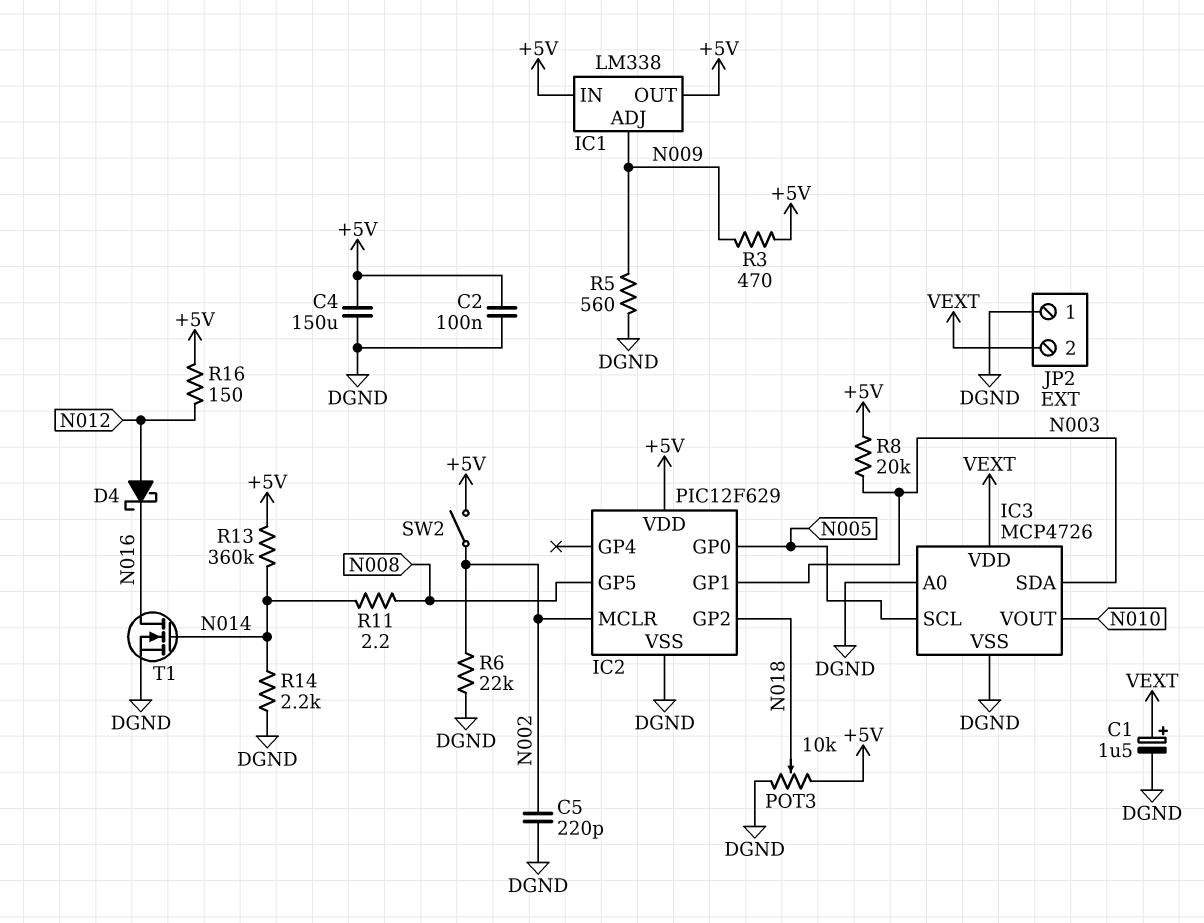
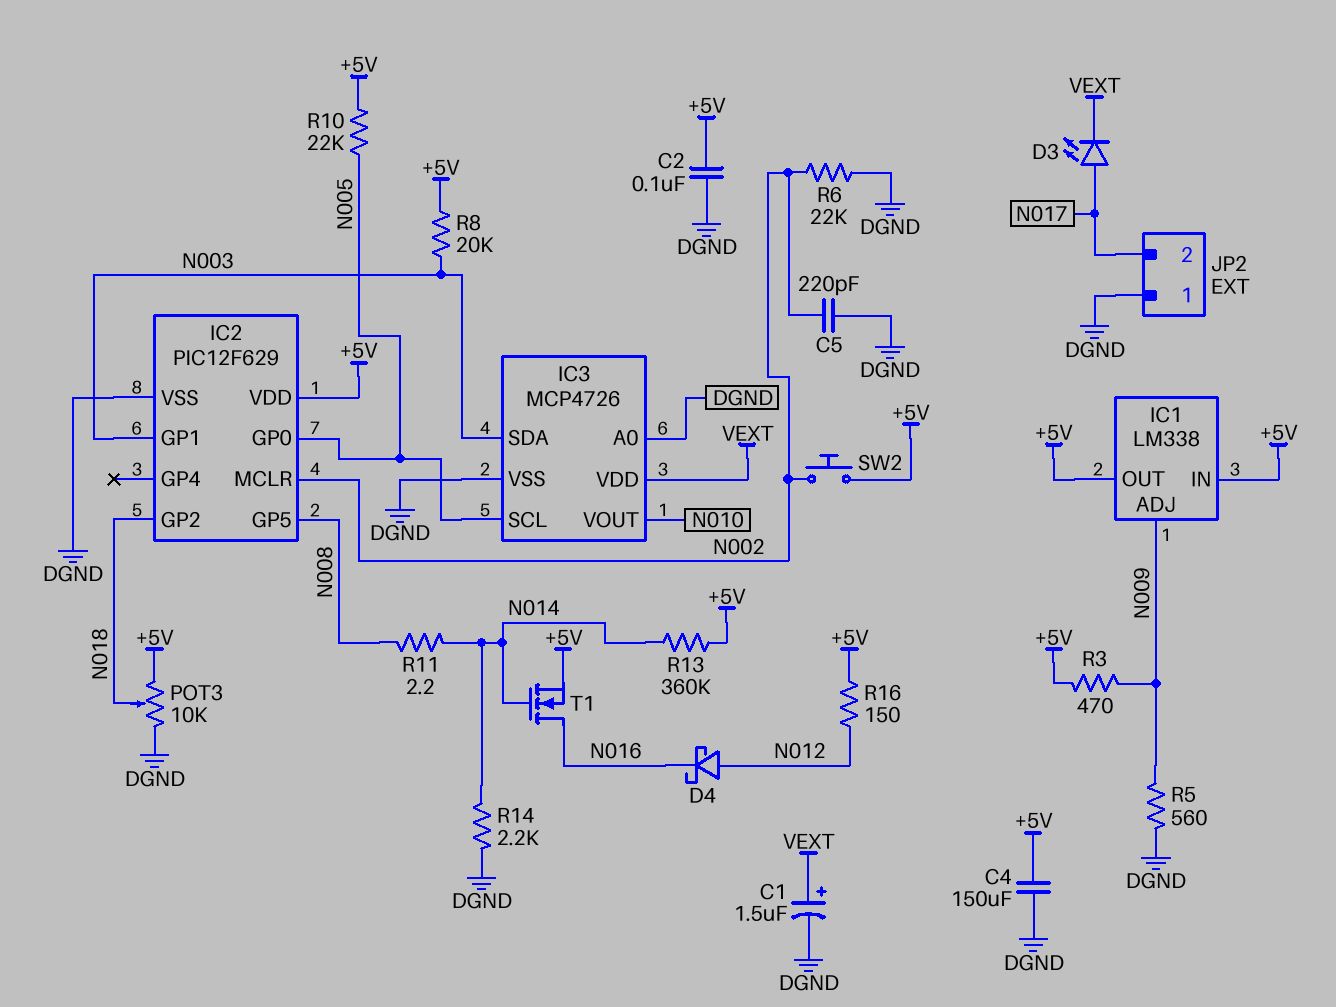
D3: none -> LED (A N017, K VEXT)
JP2 pin 2: VEXT -> N017
R10: none -> 22k (+5V, N005)
SW2: switch (+5V, N002) -> button (+5V, N002)
T1: NMOS (G N014, D N016, S DGND) -> NMOS (G N014, D N016, S +5V)

